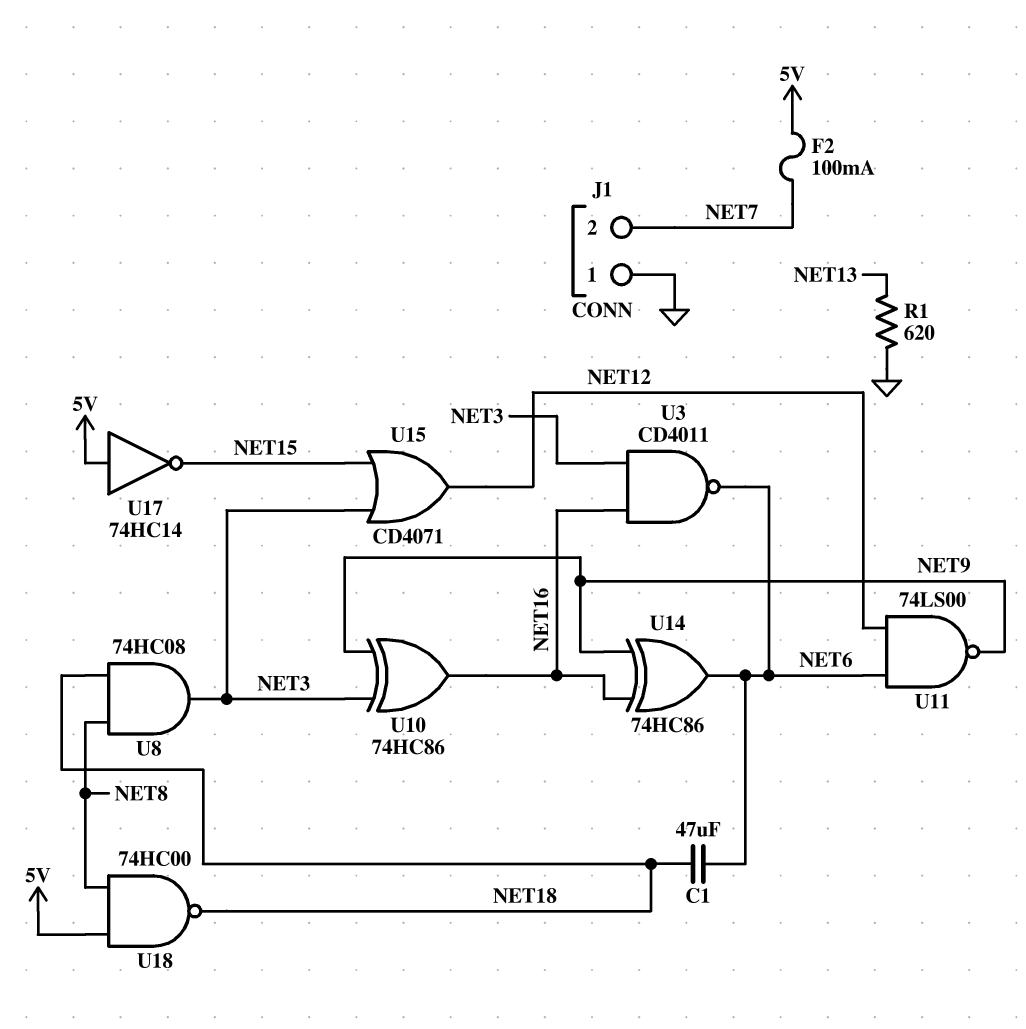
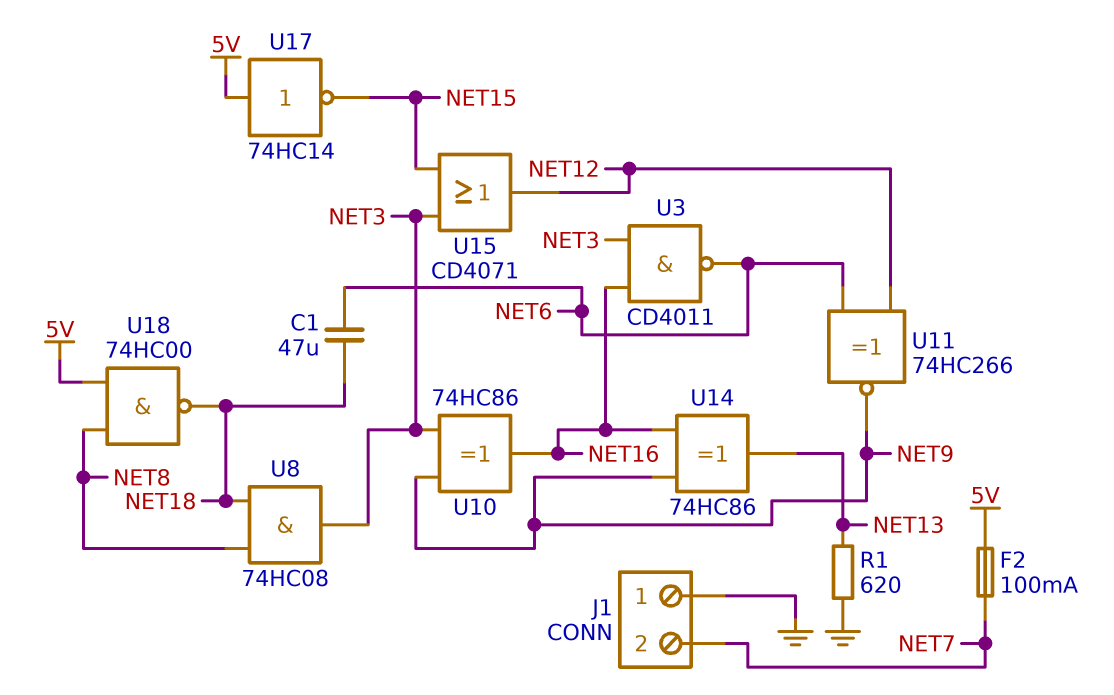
U11: NAND 74LS00 (in NET6, in NET12, out NET9) -> XNOR 74HC266 (in NET6, in NET12, out NET9)
U14: XOR 74HC86 (in NET9, in NET16, out NET6) -> XOR 74HC86 (in NET9, in NET16, out NET13)

